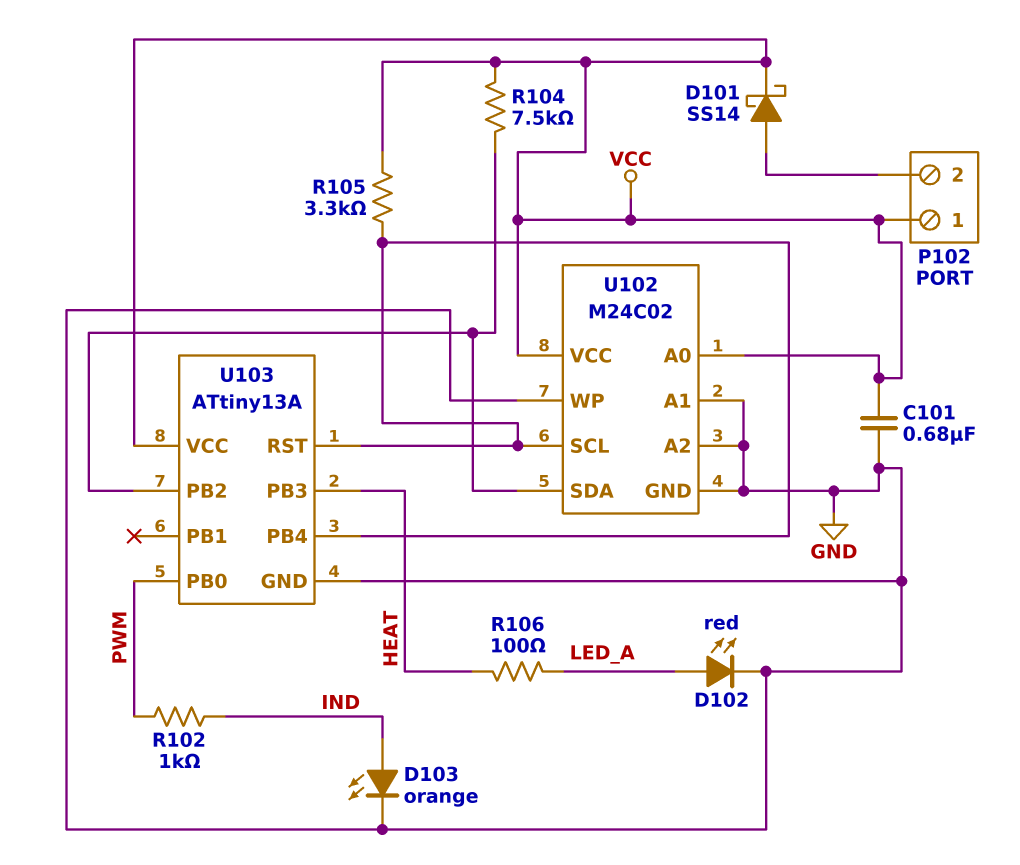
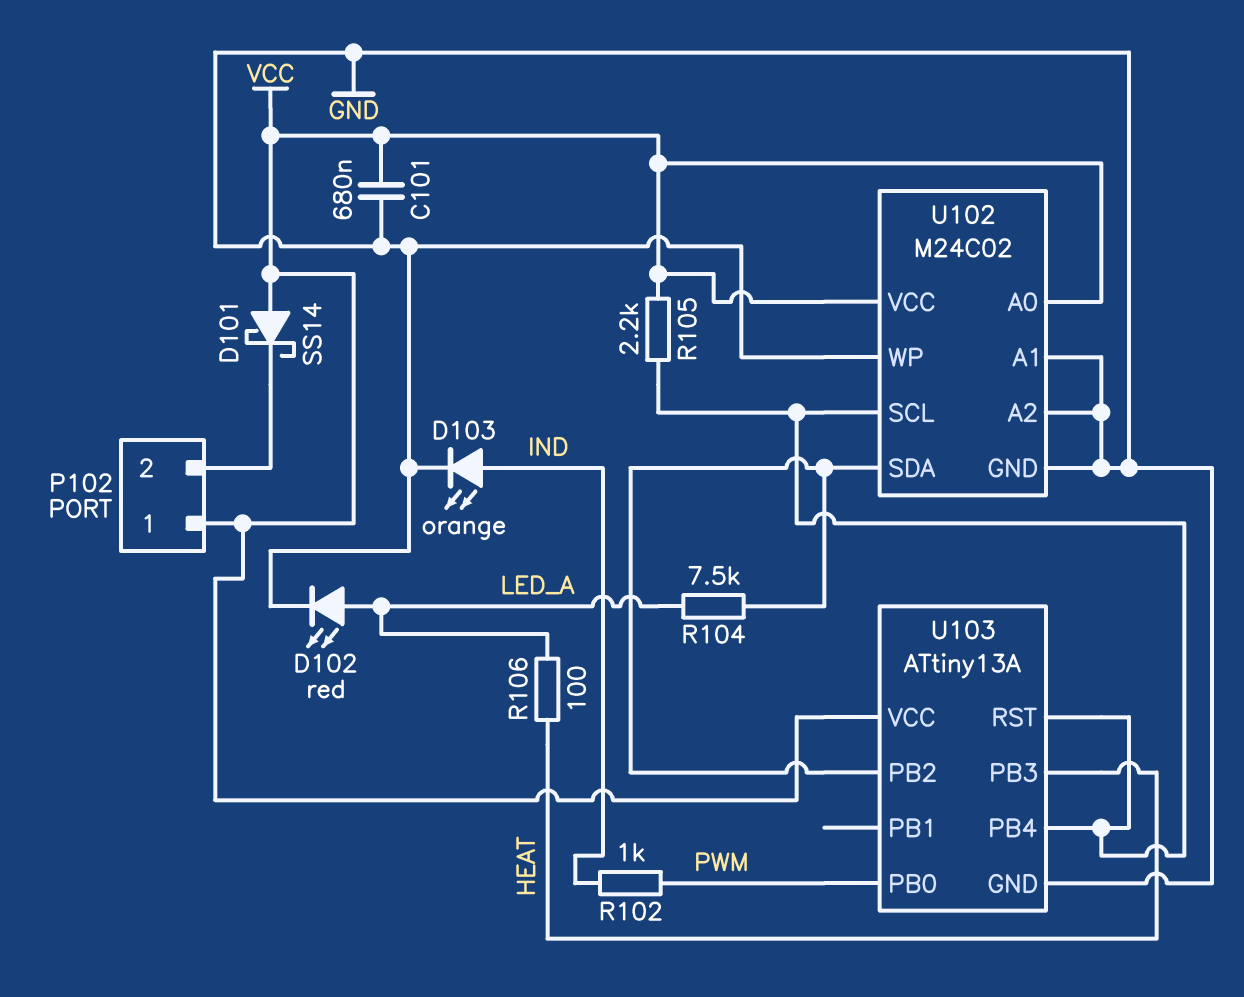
D101: schottky SS14 (A P102/2, K VCC) -> schottky SS14 (A VCC, K P102/2)
R104: 7.5k (U102/SDA, VCC) -> 7.5k (LED_A, U102/SDA)
R105: 3.3k (U102/SCL, VCC) -> 2.2k (U102/SCL, VCC)

